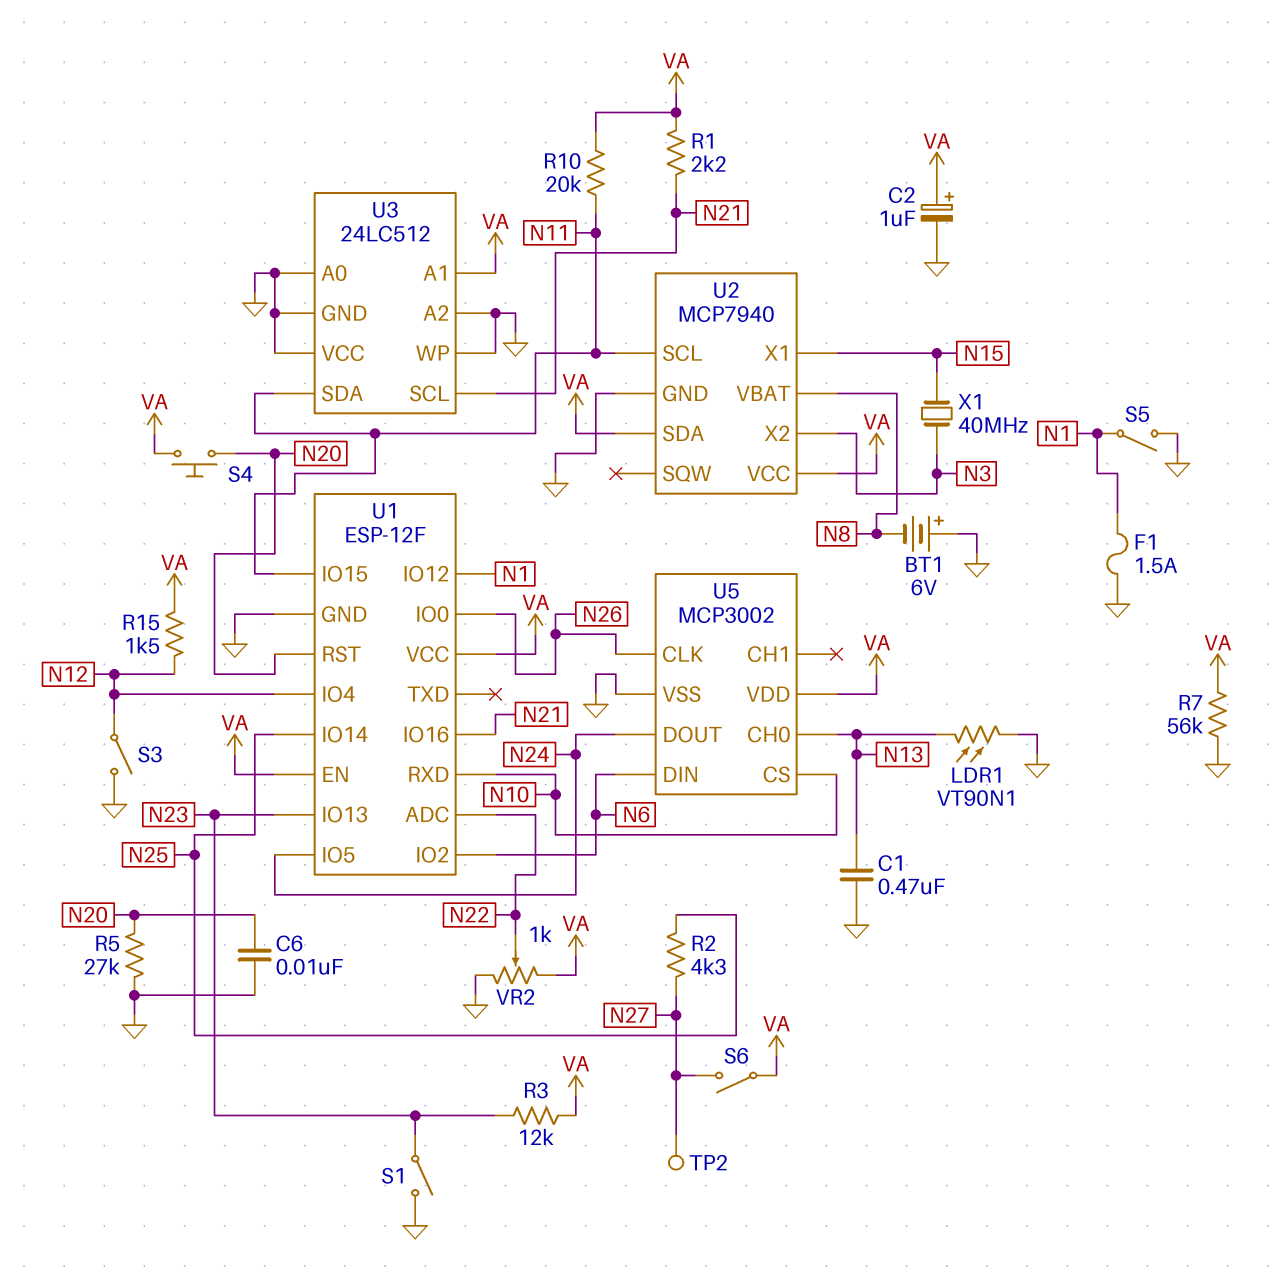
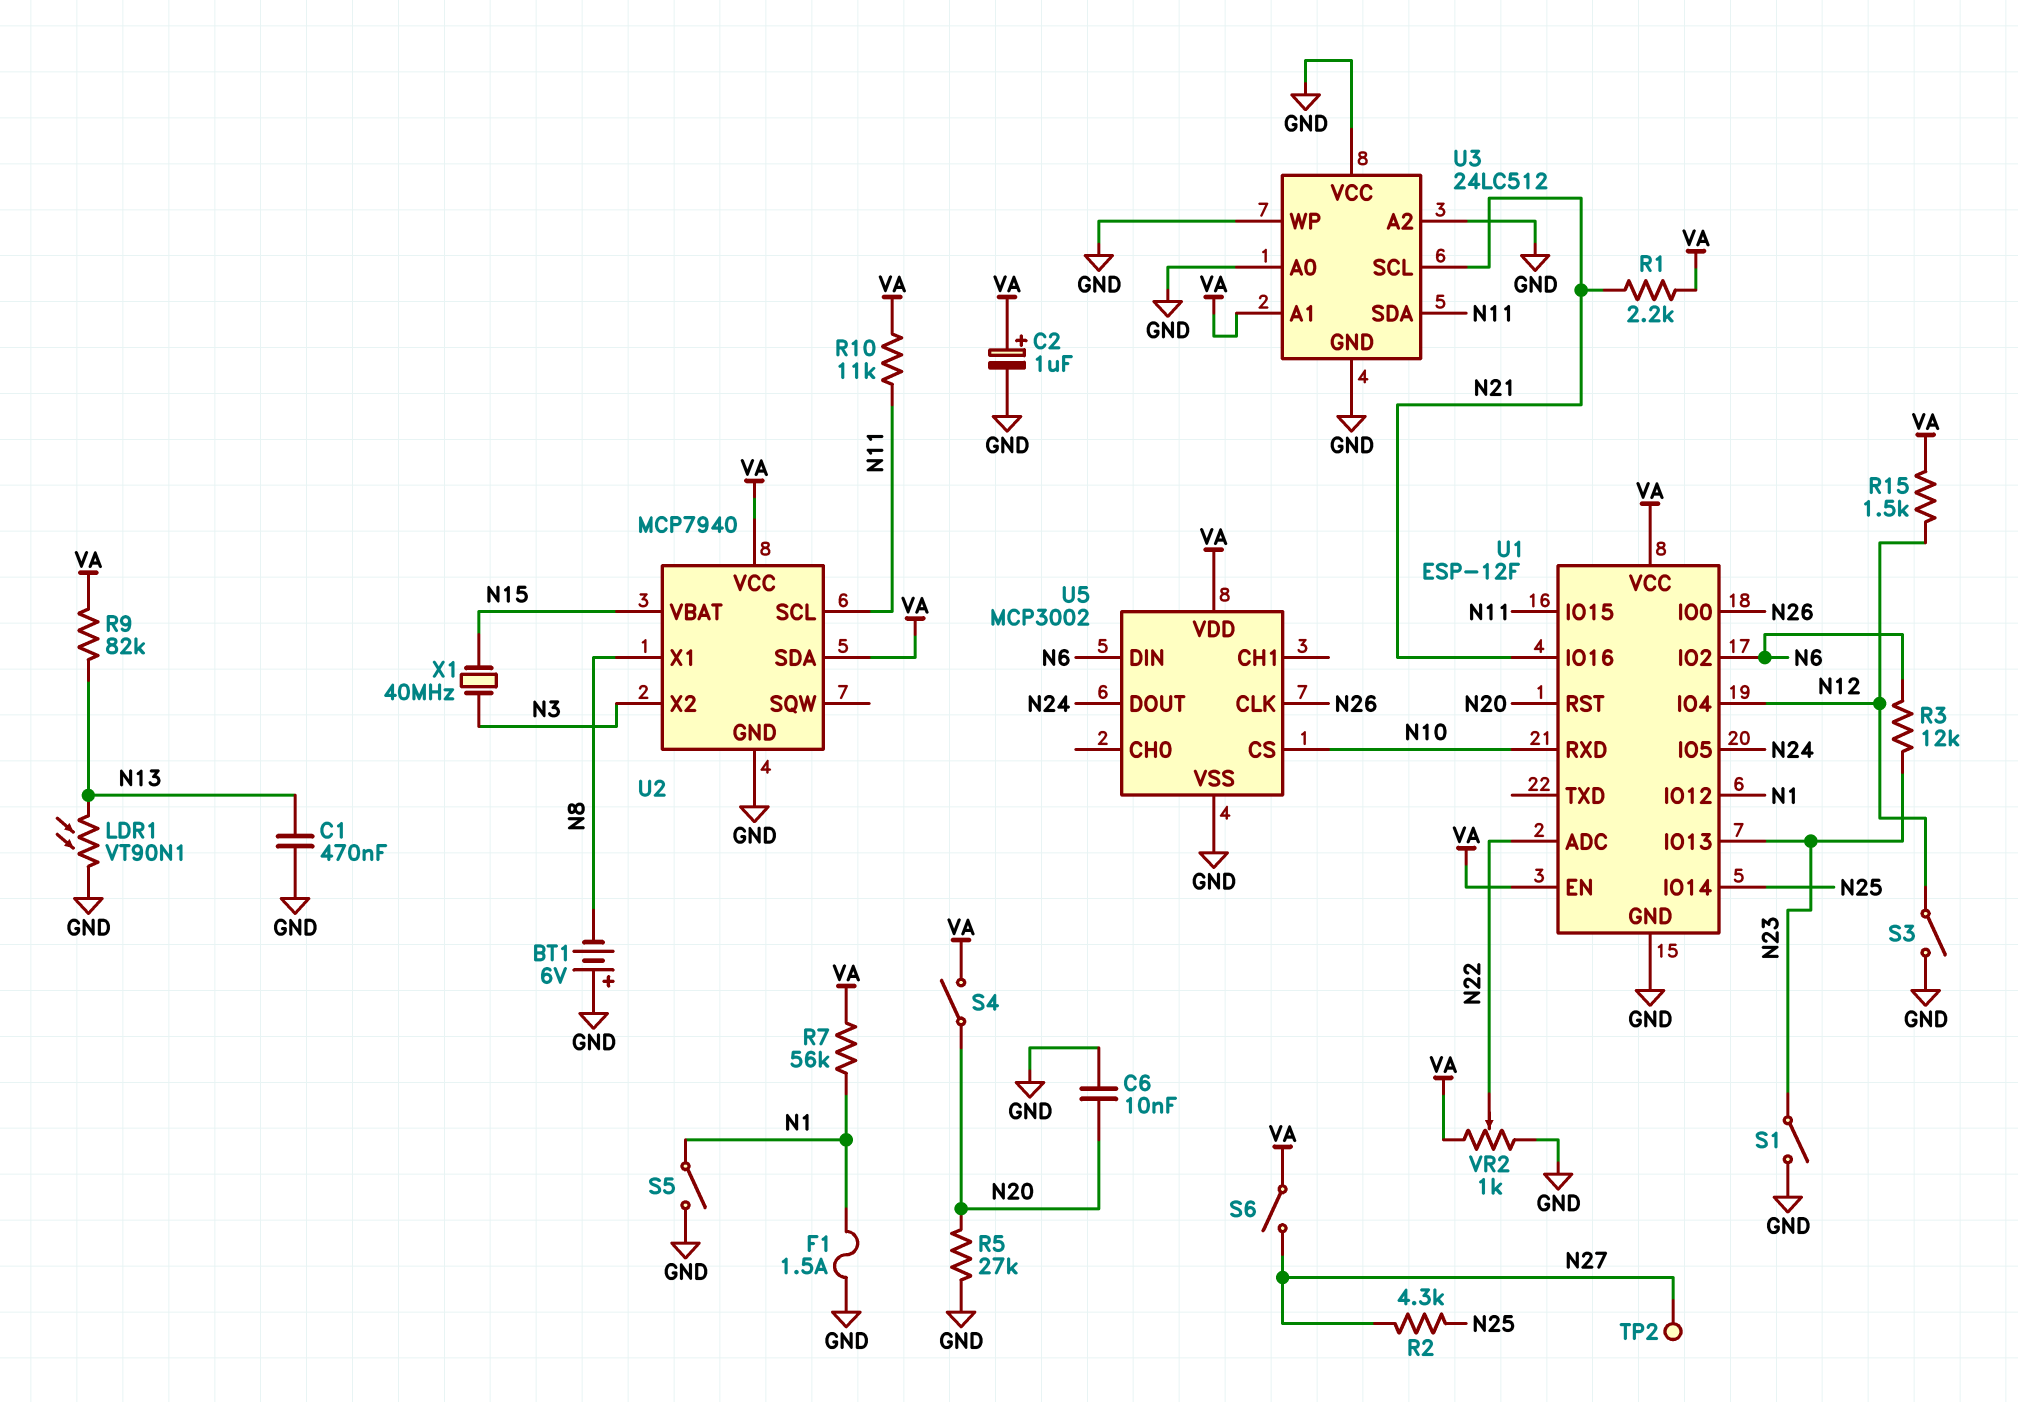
R3: 12k (N23, VA) -> 12k (N6, N23)
R7: 56k (GND, VA) -> 56k (N1, VA)
R9: none -> 82k (N13, VA)
R10: 20k (N11, VA) -> 11k (N11, VA)
S4: button (N20, VA) -> switch (N20, VA)
U2 pin VBAT: N8 -> N15
U2 pin X1: N15 -> N8
U5 pin CH0: N13 -> none

